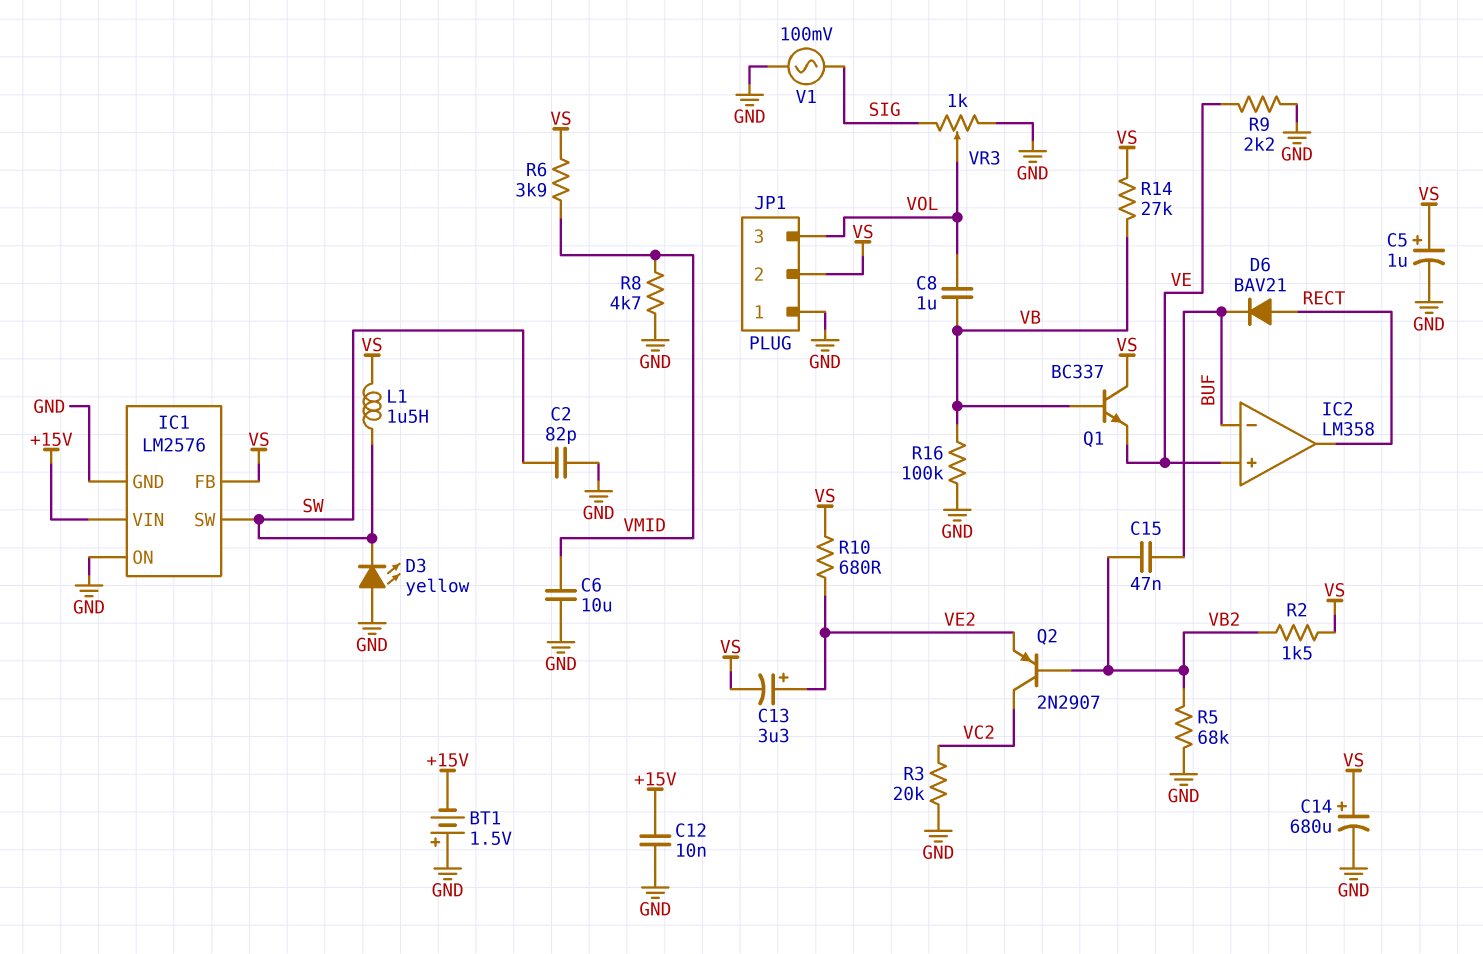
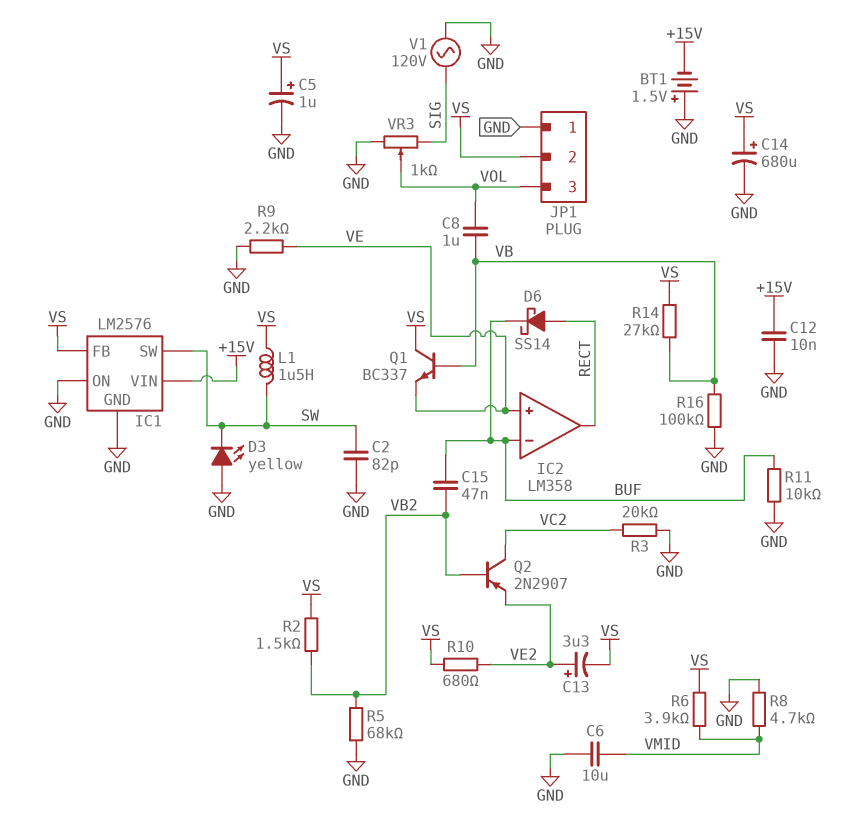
D6: diode BAV21 (A RECT, K BUF) -> schottky SS14 (A RECT, K BUF)
R11: none -> 10k (BUF, GND)
V1: AC 100mV (GND, SIG) -> AC 120V (GND, SIG)

